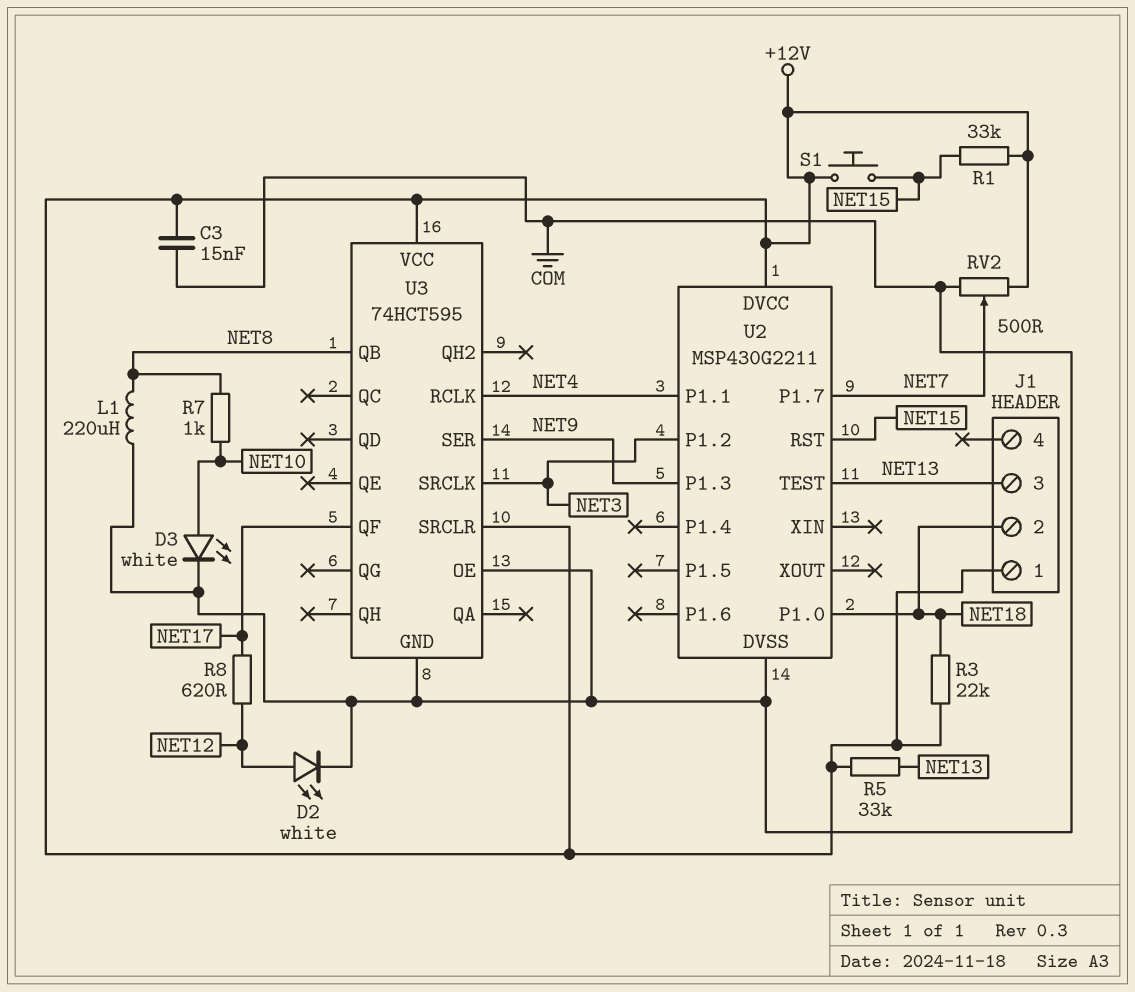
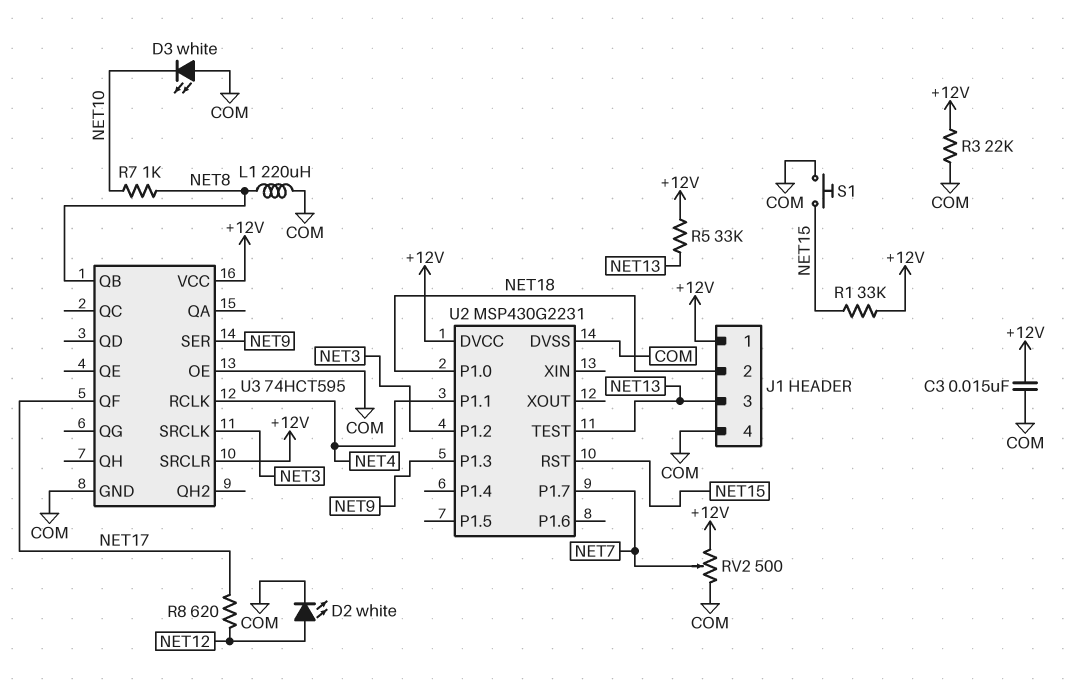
D3: LED white (A NET10, K COM) -> LED white (A COM, K NET10)
J1 pin 4: none -> COM
R3: 22k (+12V, NET18) -> 22k (+12V, COM)
S1: button (+12V, NET15) -> button (COM, NET15)
U2: MSP430G2211 -> MSP430G2231

